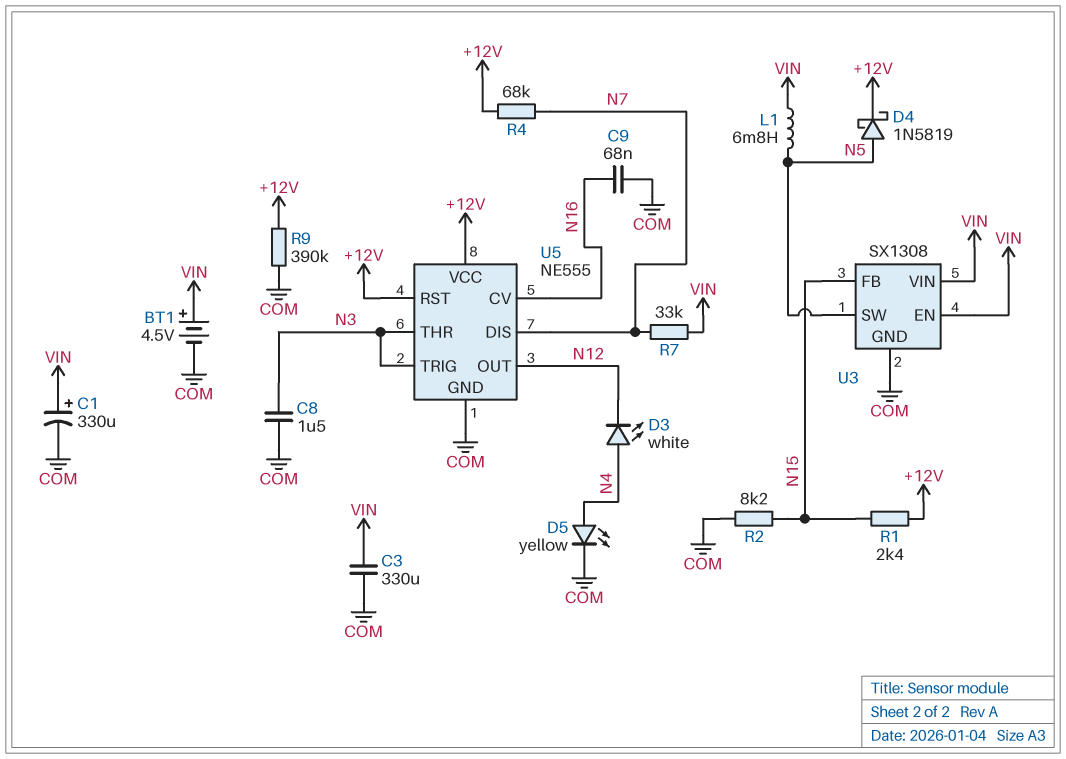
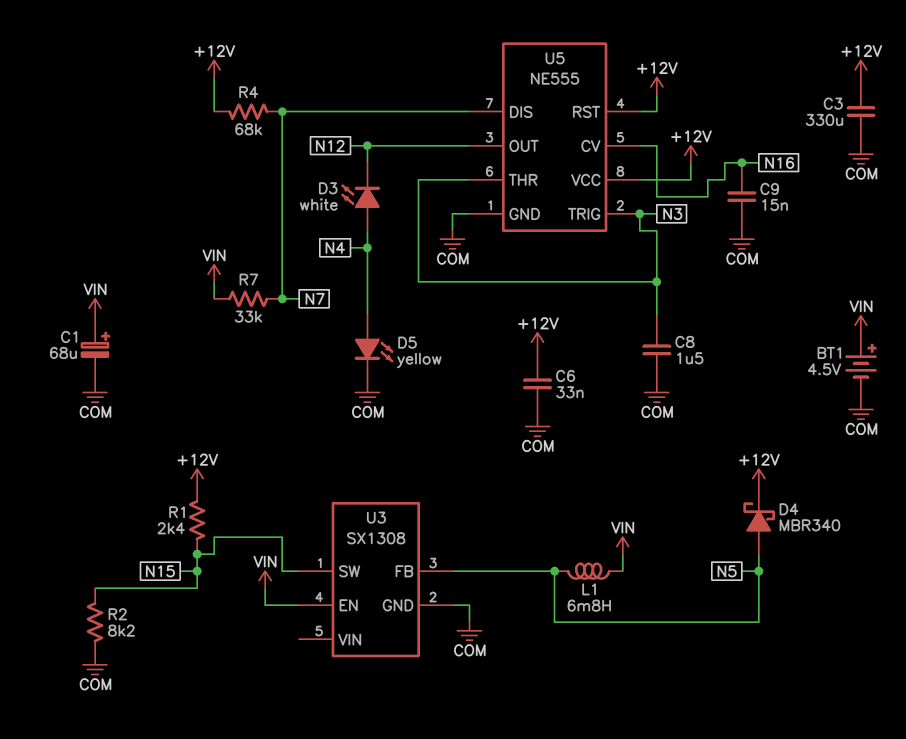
C1: 330uF (plus VIN, minus COM) -> 68uF (plus VIN, minus COM)
C3: 330uF (COM, VIN) -> 330uF (+12V, COM)
C6: none -> 33nF (+12V, COM)
C9: 68nF (COM, N16) -> 15nF (COM, N16)
D4: schottky 1N5819 (A N5, K +12V) -> schottky MBR340 (A N5, K +12V)
R9: 390k (+12V, COM) -> none
U3 pin FB: N15 -> N5
U3 pin SW: N5 -> N15
U3 pin VIN: VIN -> none

